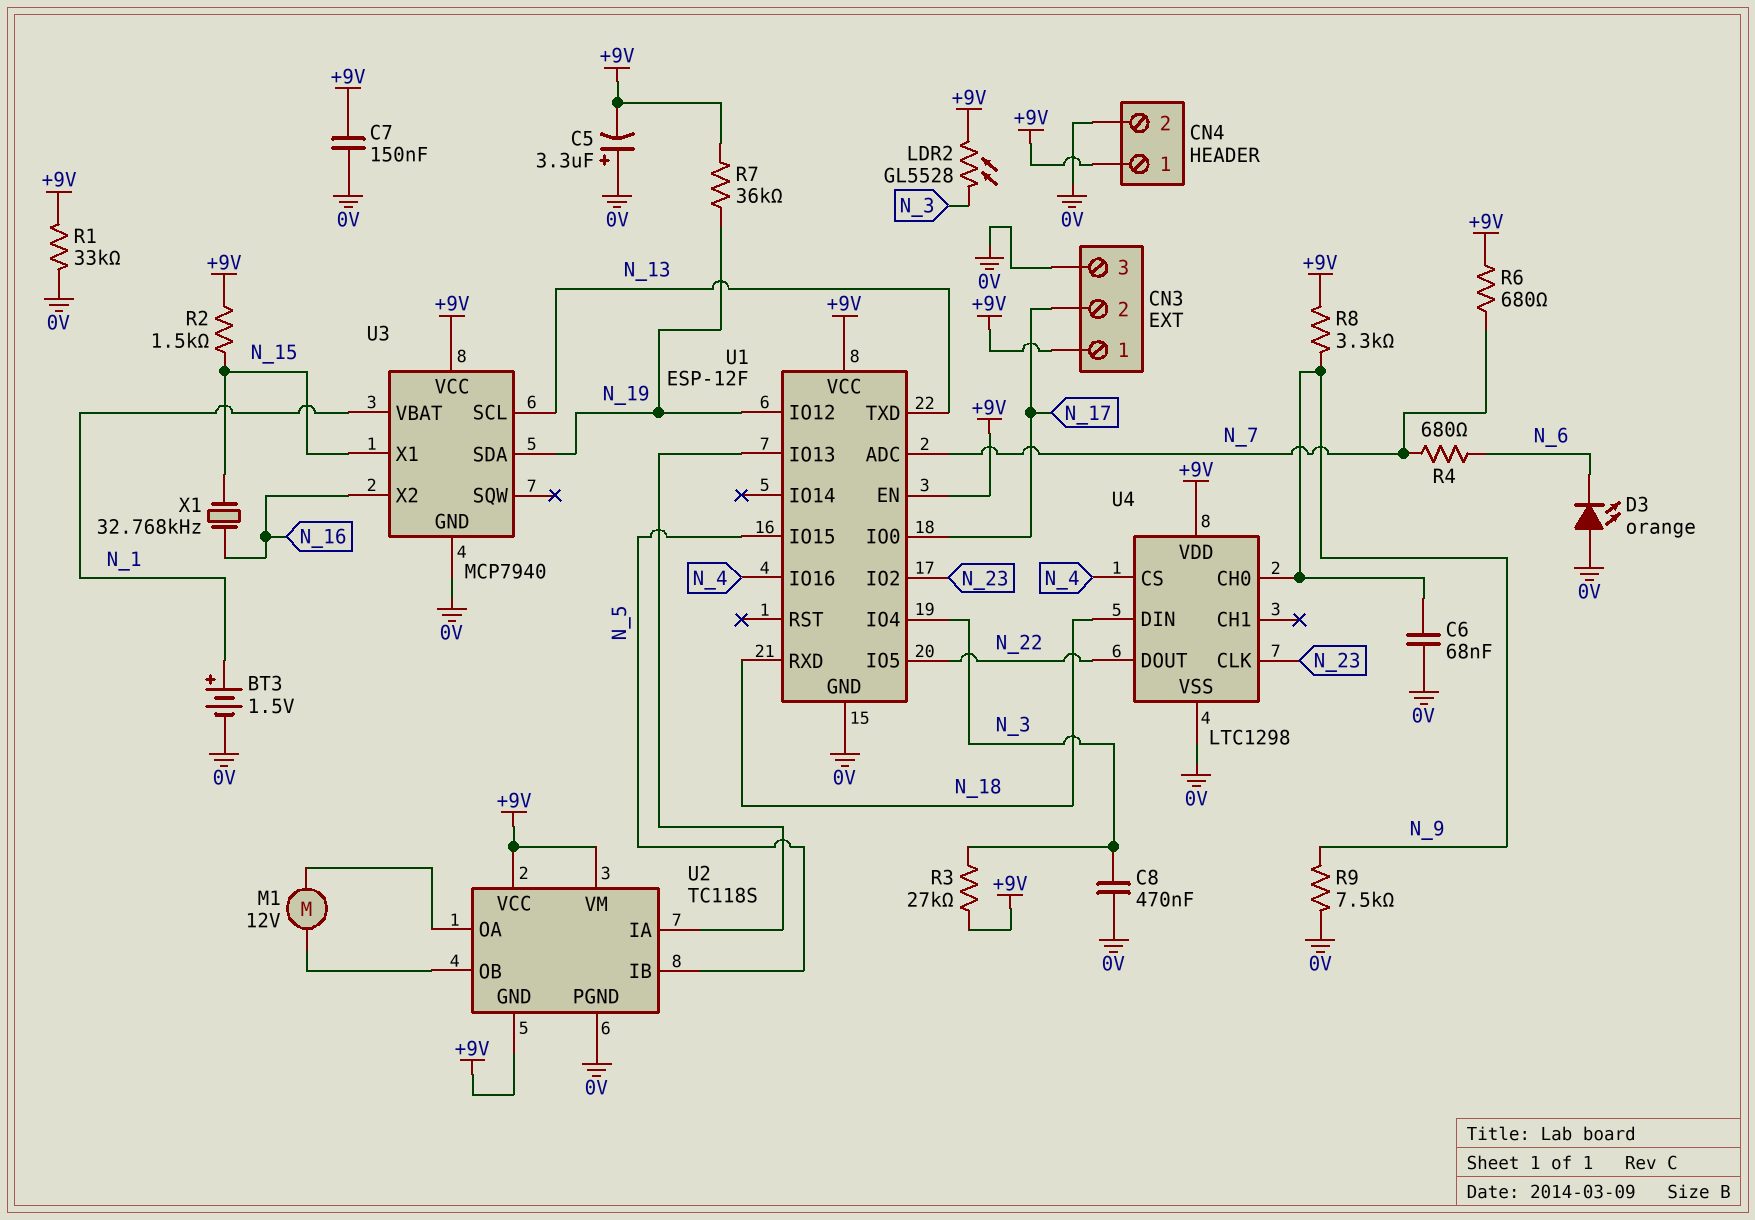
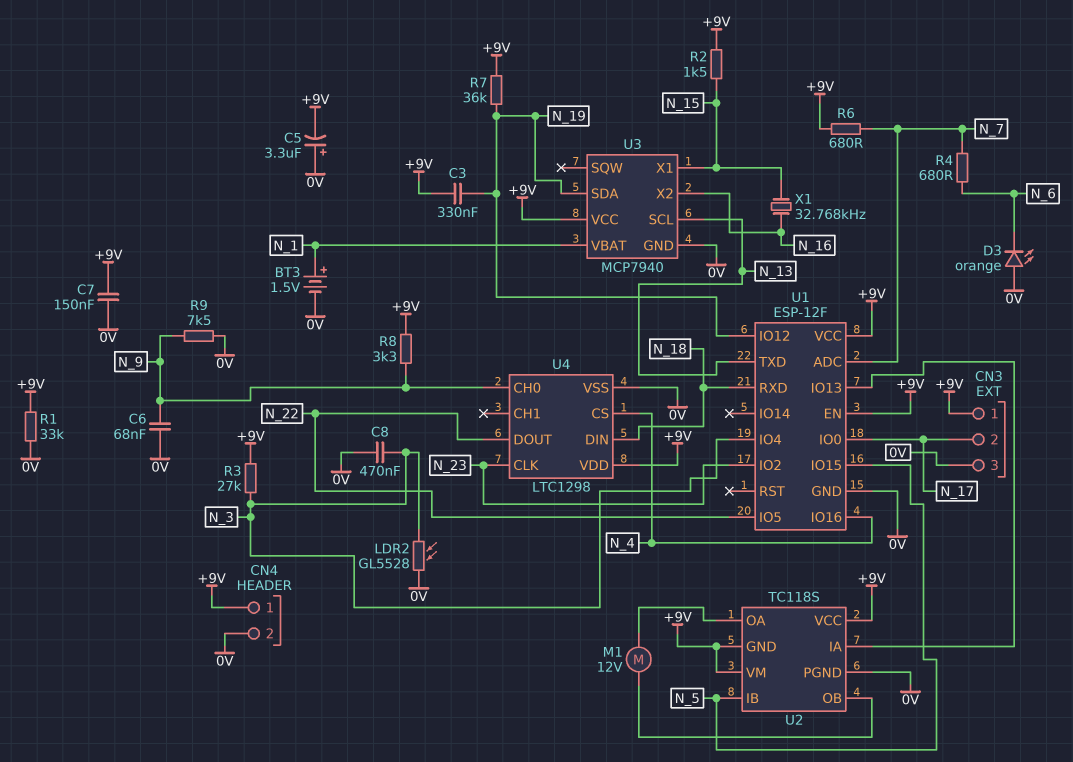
C3: none -> 330nF (+9V, N_19)
LDR2: GL5528 (+9V, N_3) -> GL5528 (0V, N_3)

